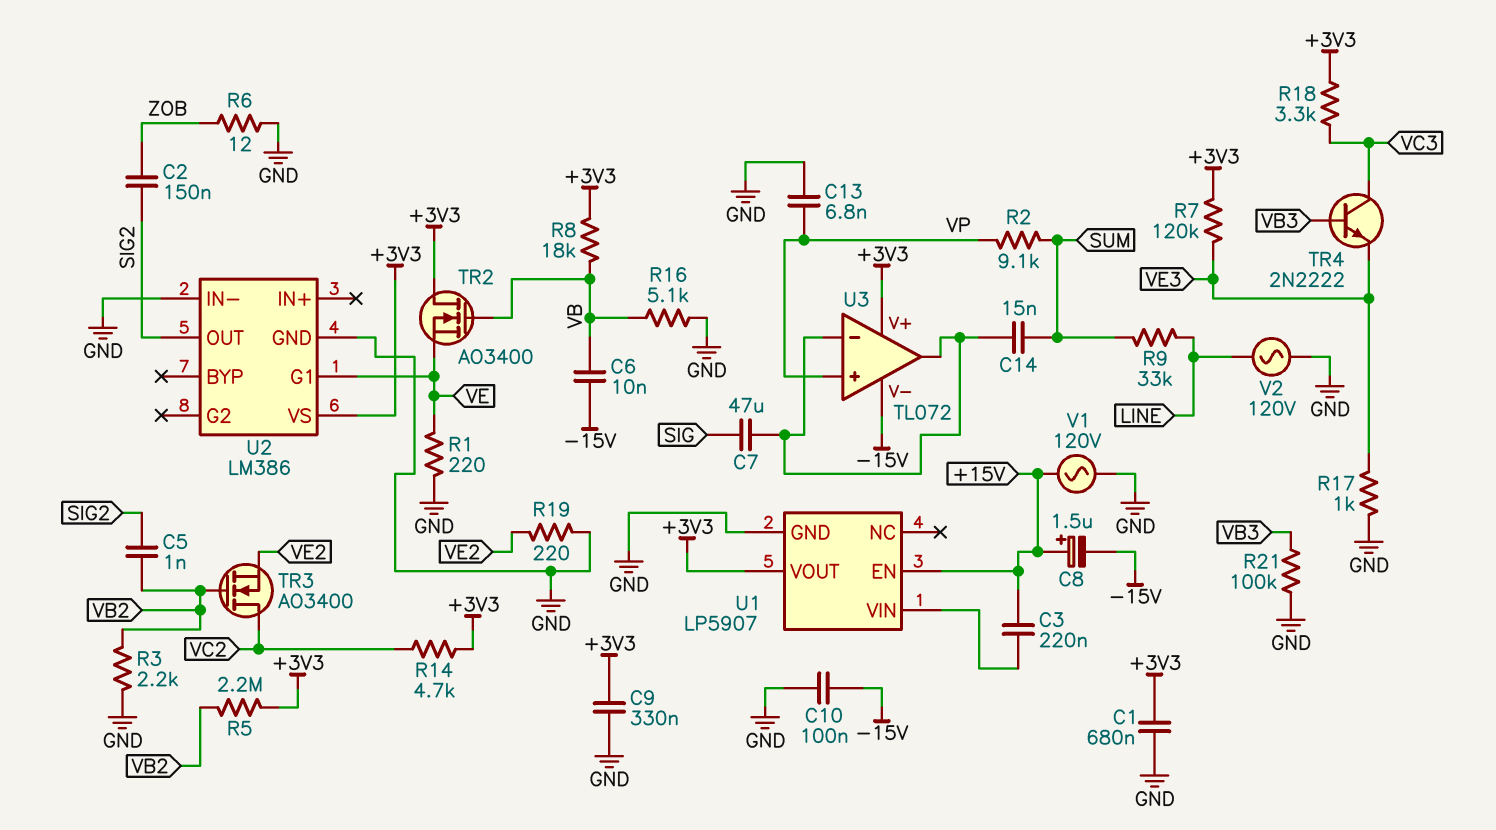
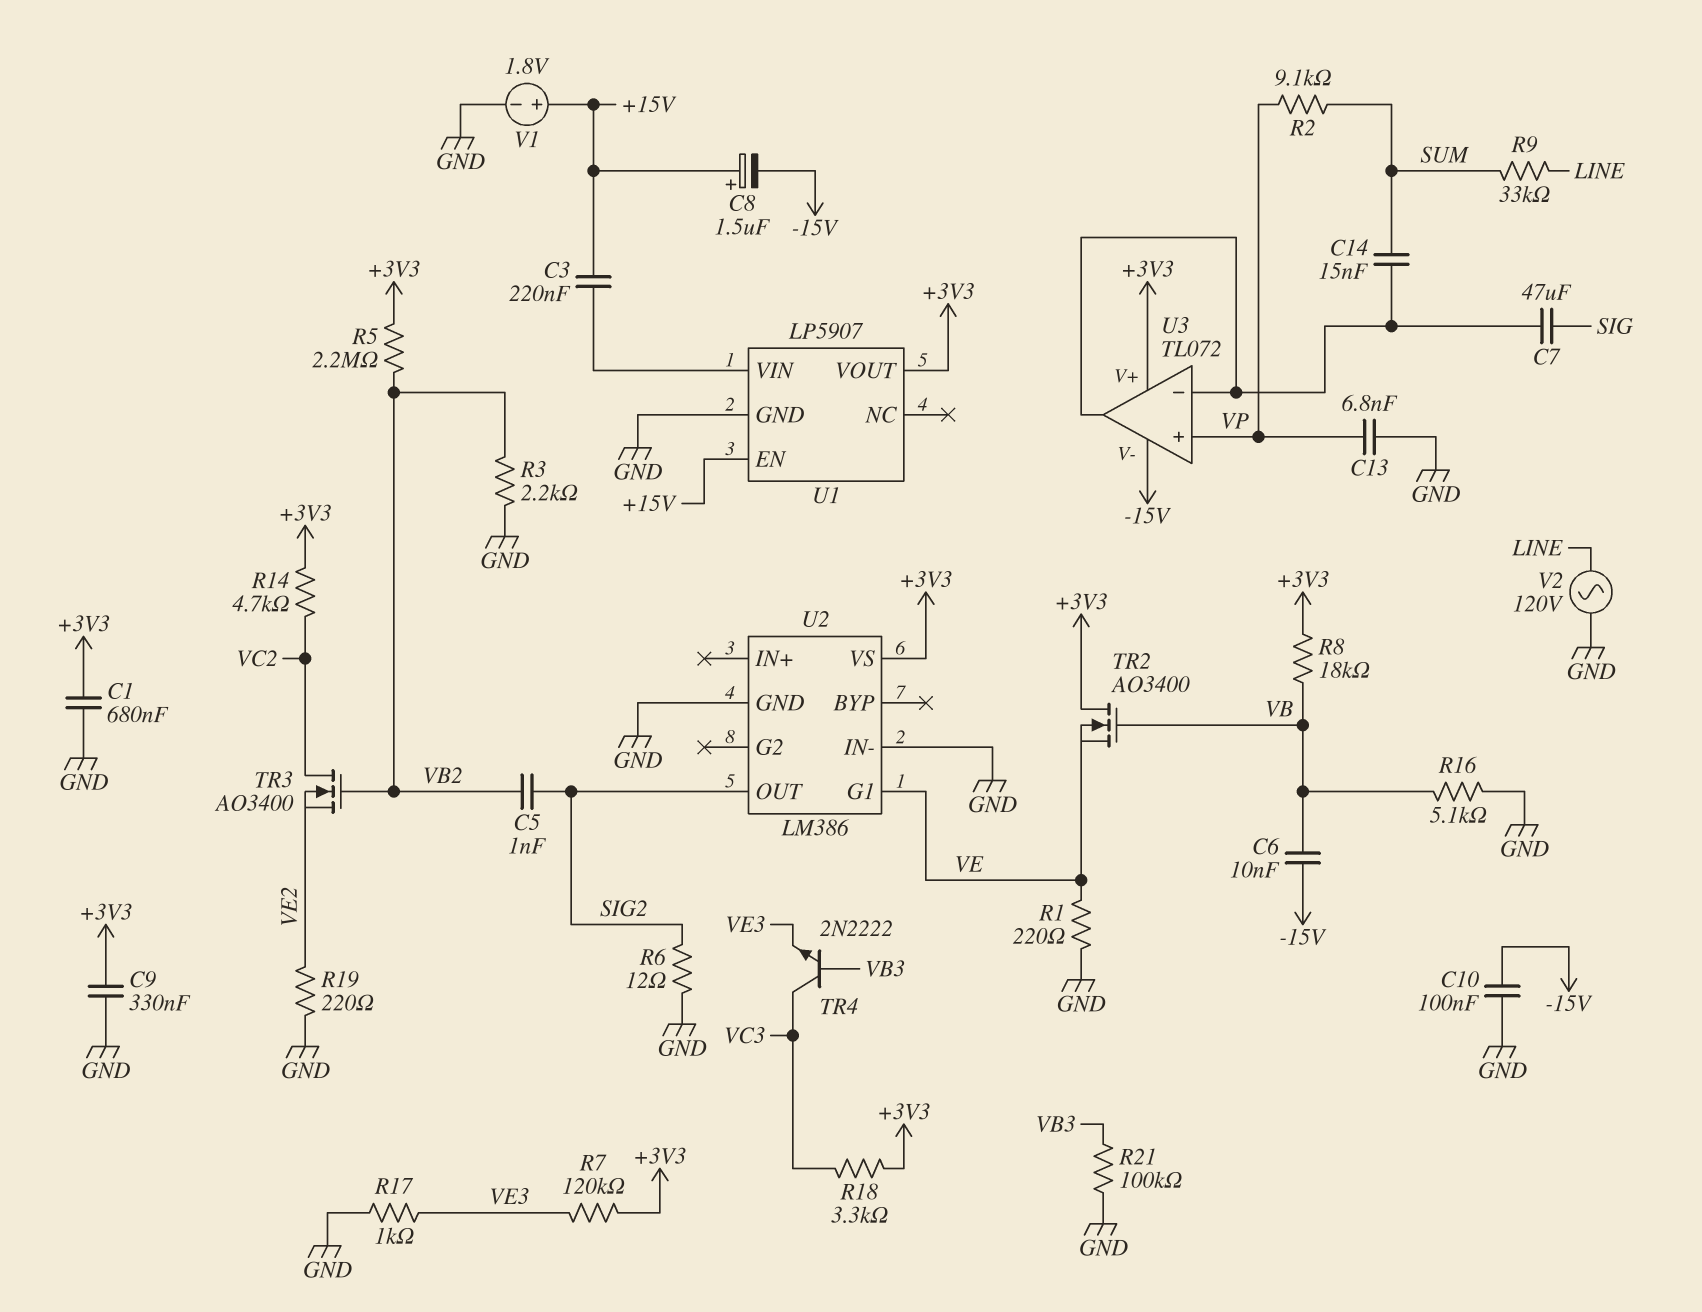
C2: 150nF (SIG2, ZOB) -> none
R6: 12 (GND, ZOB) -> 12 (GND, SIG2)
V1: AC 120V (+15V, GND) -> 1.8V (plus +15V, minus GND)

